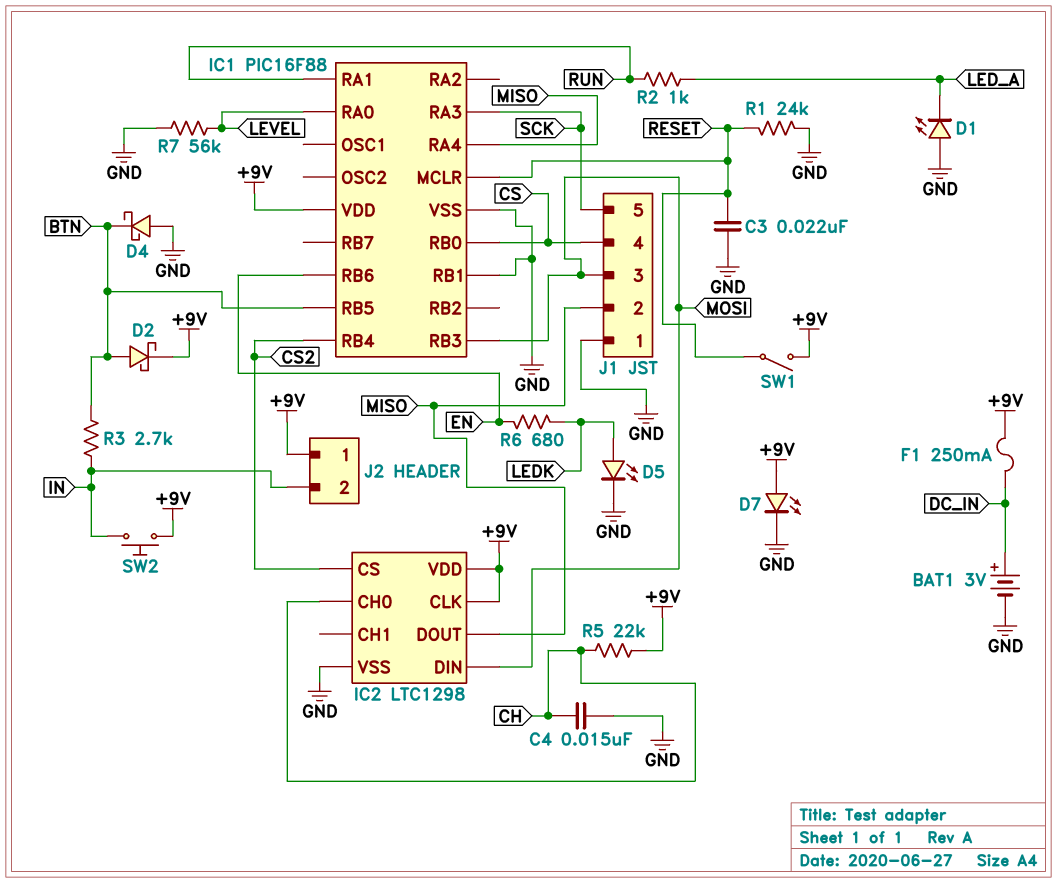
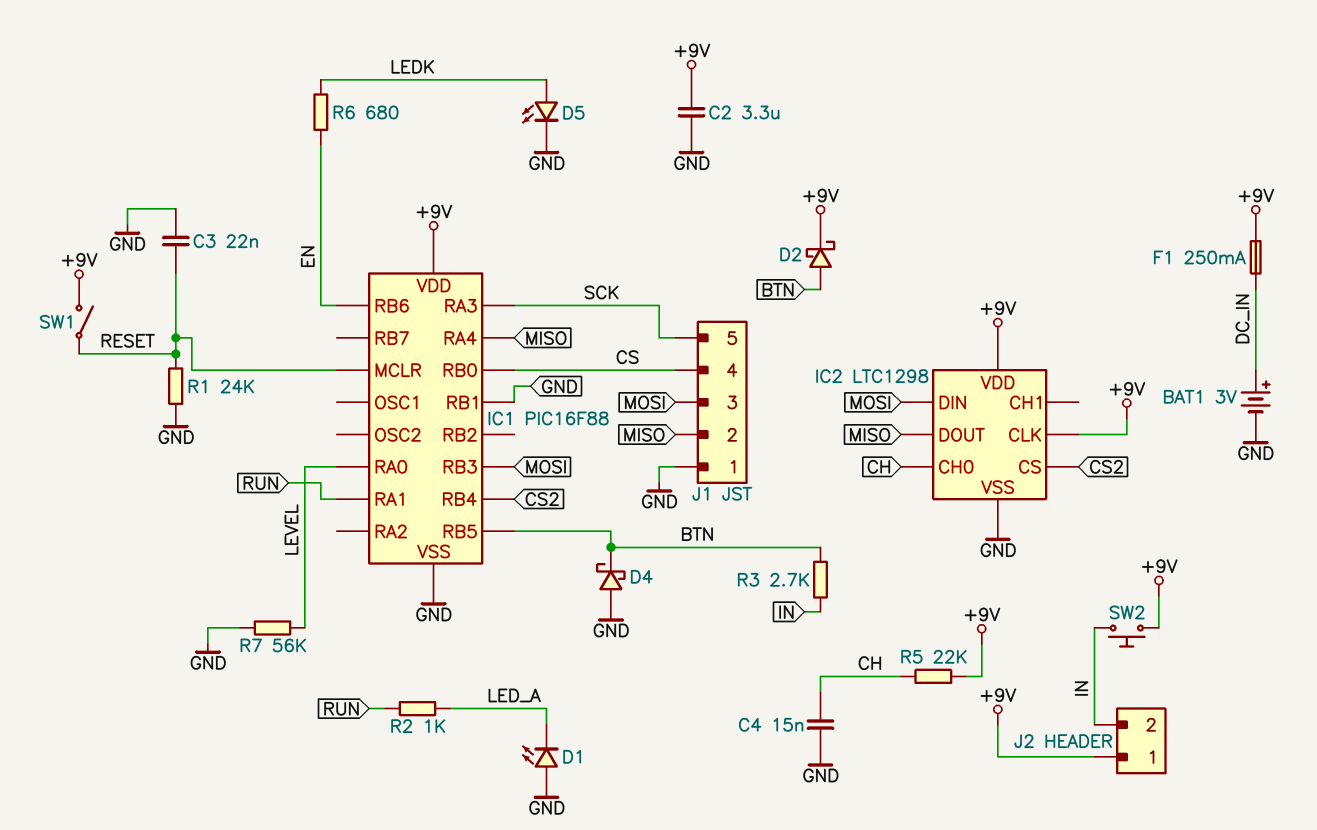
C2: none -> 3.3uF (+9V, GND)
D7: LED (A +9V, K GND) -> none

